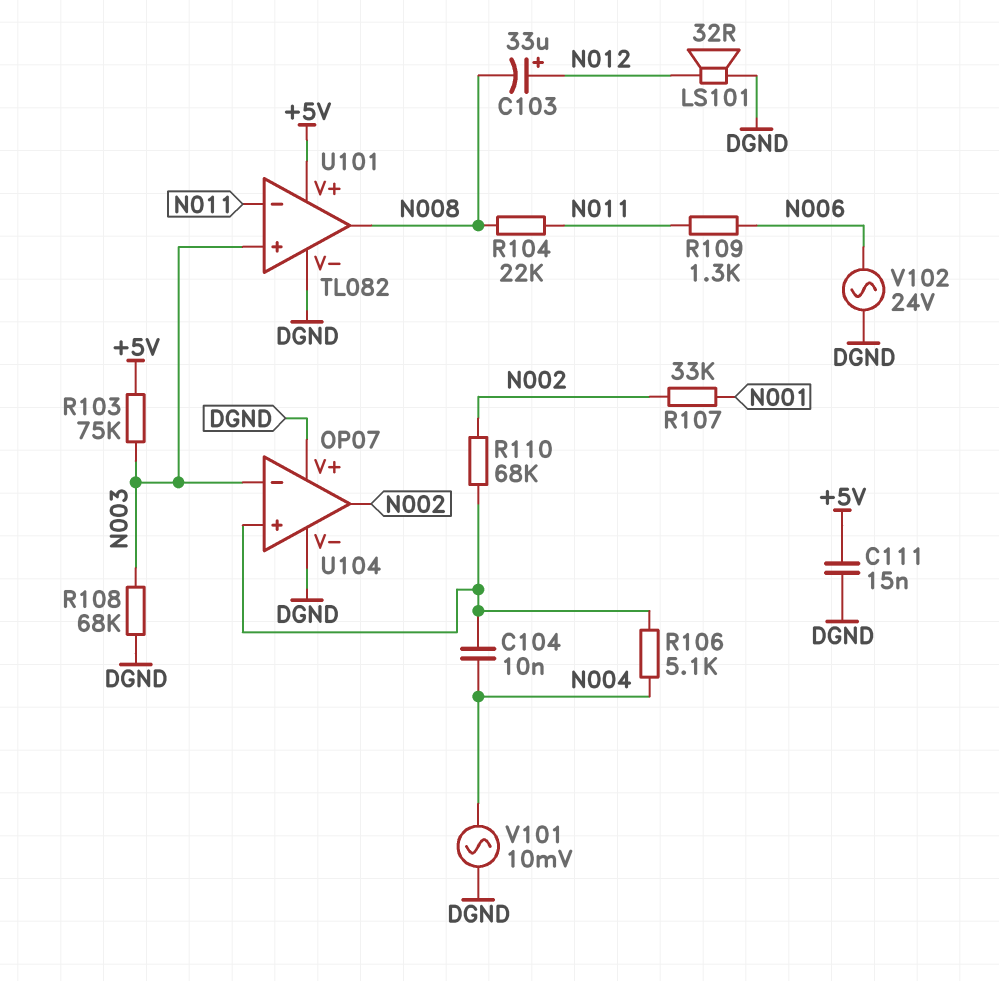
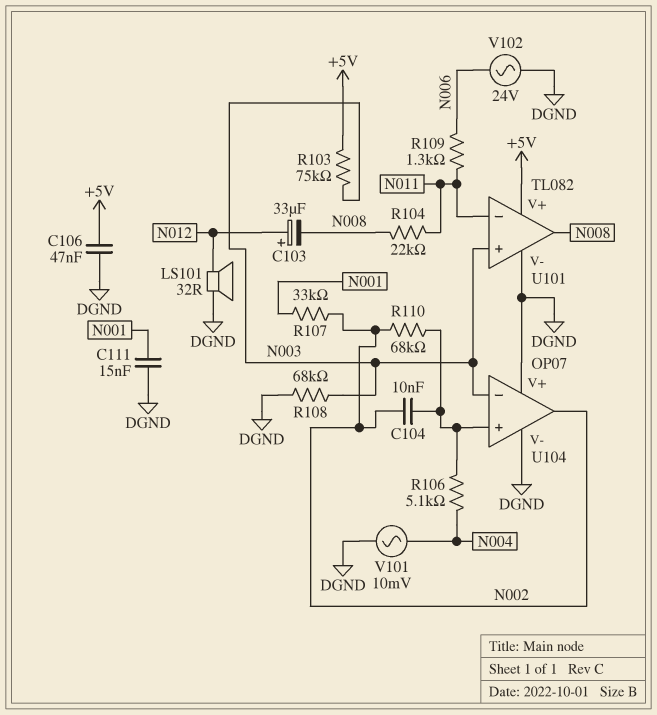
C104: 10nF (N004, U104/in+) -> 10nF (N002, U104/in+)
C106: none -> 47nF (+5V, DGND)
C111: 15nF (+5V, DGND) -> 15nF (DGND, N001)

